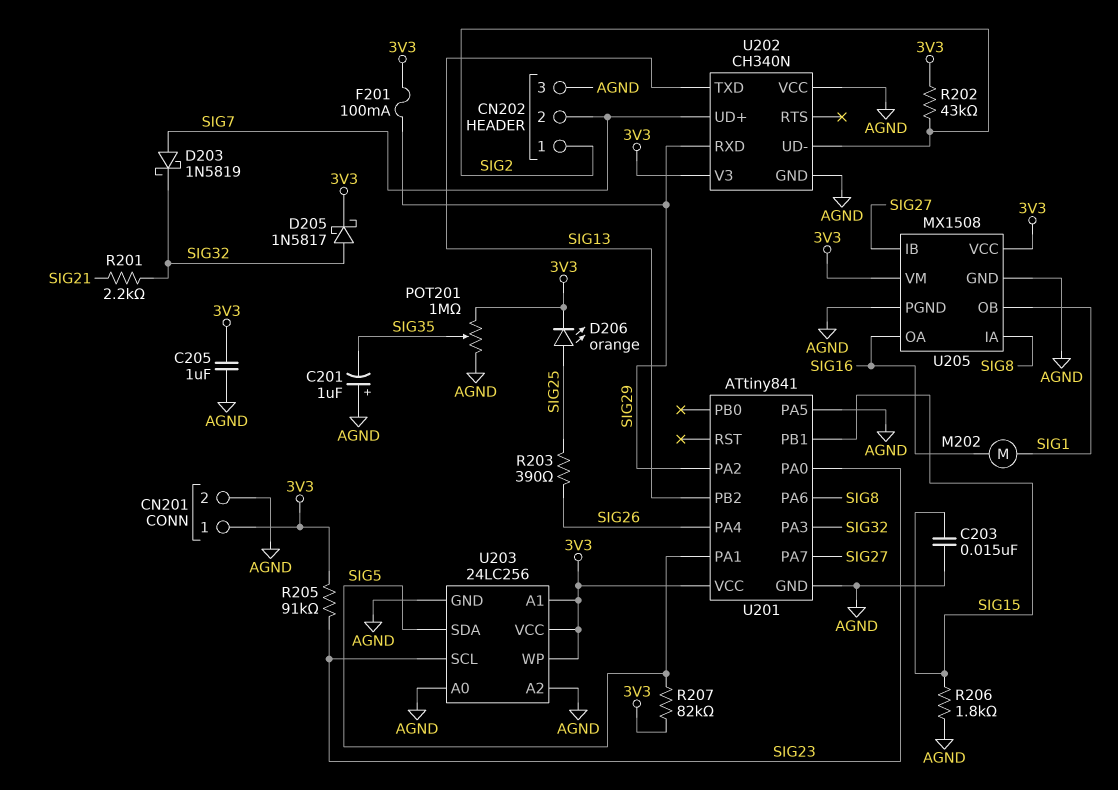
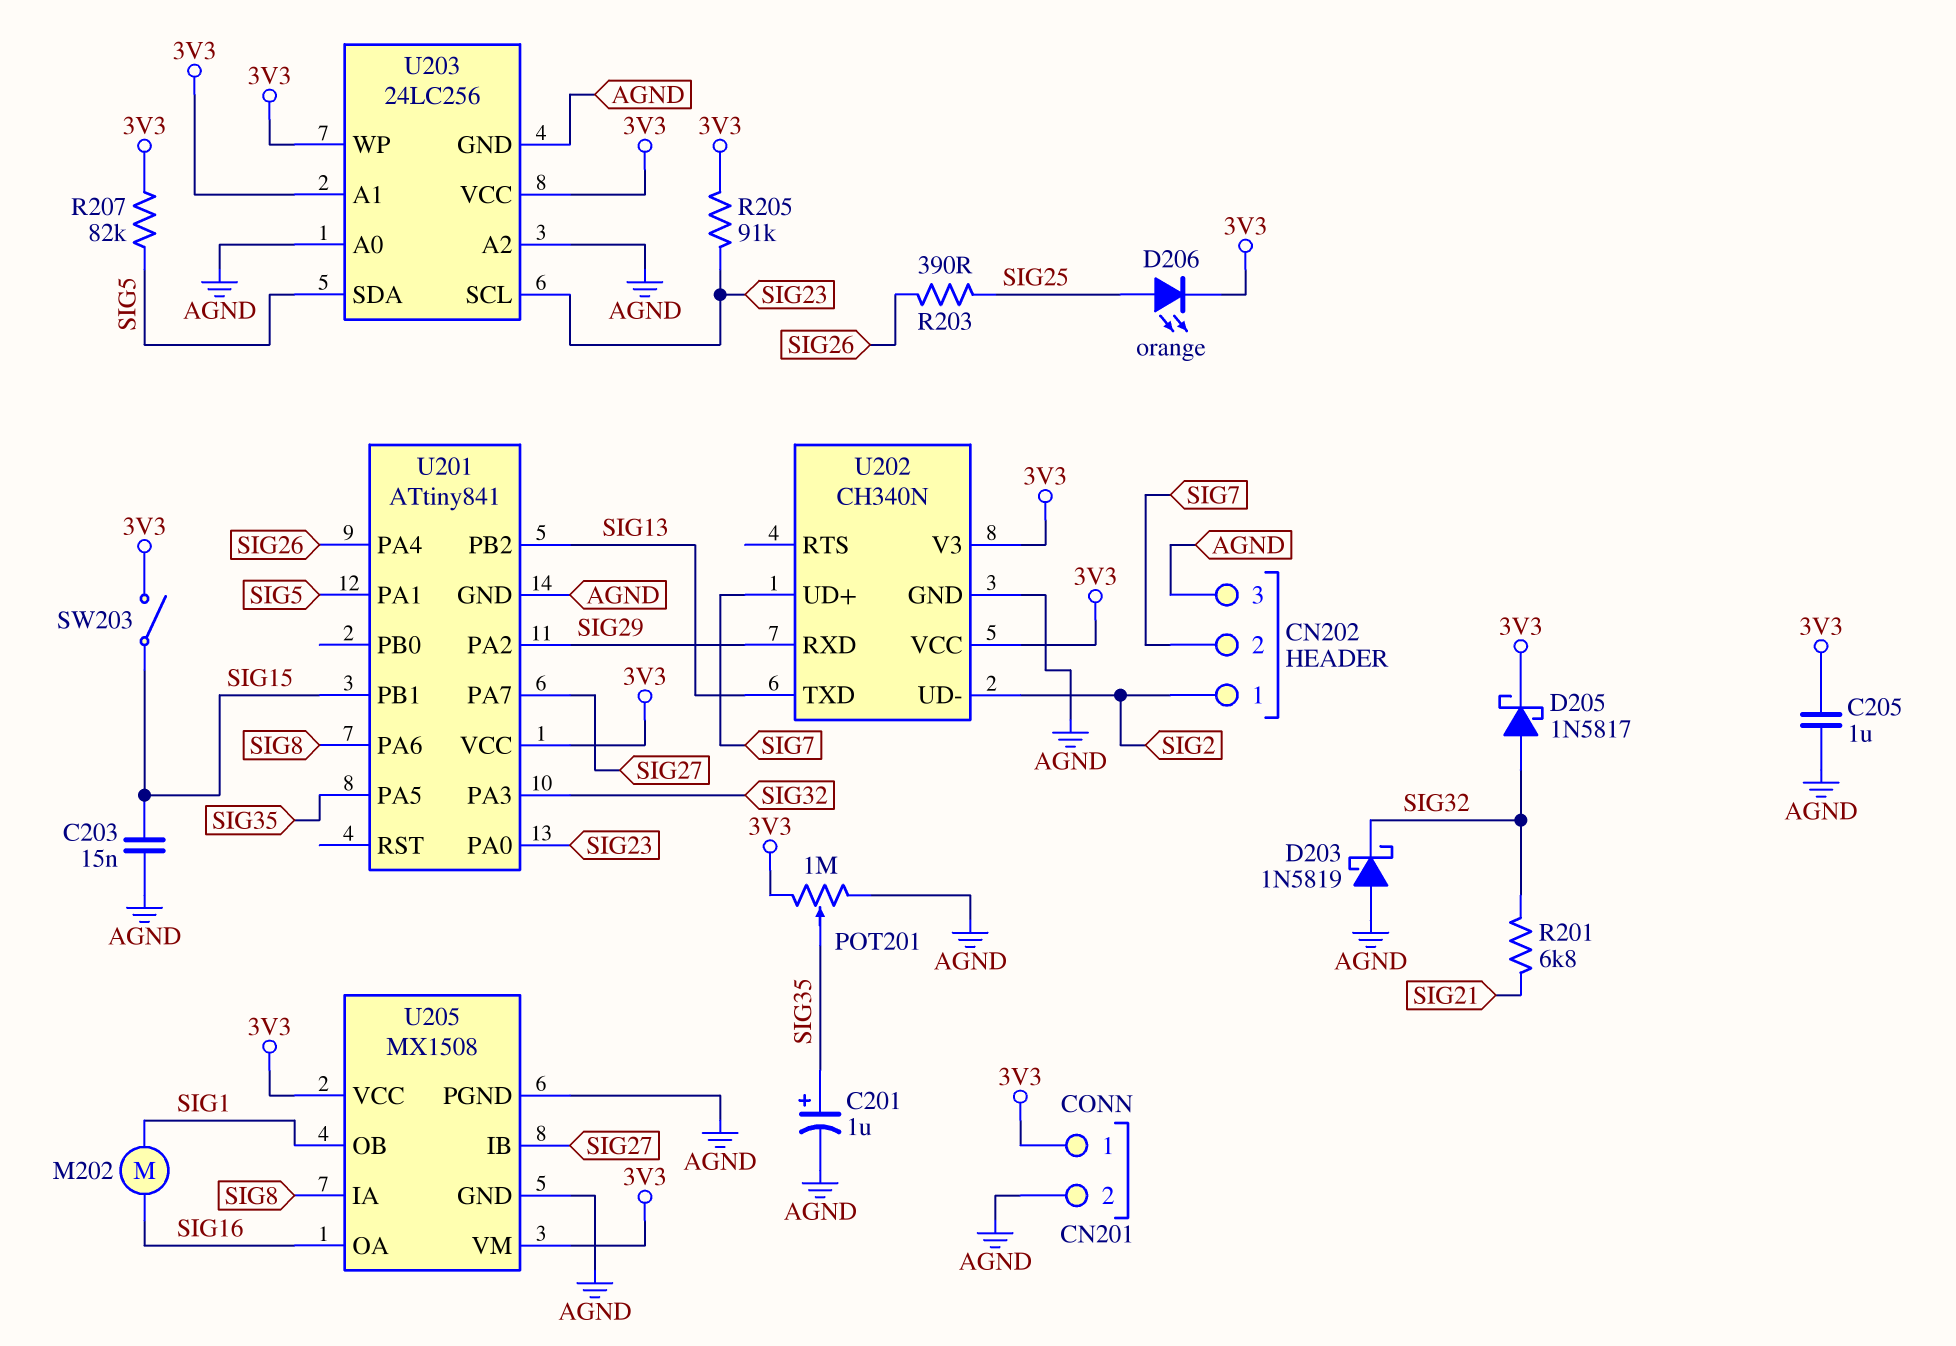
C201: 1uF (plus AGND, minus SIG35) -> 1uF (plus SIG35, minus AGND)
D203: schottky 1N5819 (A SIG7, K SIG32) -> schottky 1N5819 (A AGND, K SIG32)
F201: 100mA (3V3, SIG29) -> none
R201: 2.2k (SIG21, SIG32) -> 6.8k (SIG21, SIG32)
R202: 43k (3V3, SIG2) -> none
R206: 1.8k (AGND, SIG15) -> none
SW203: none -> switch (3V3, SIG15)
U201 pin PA5: AGND -> SIG35
U202 pin VCC: AGND -> 3V3

